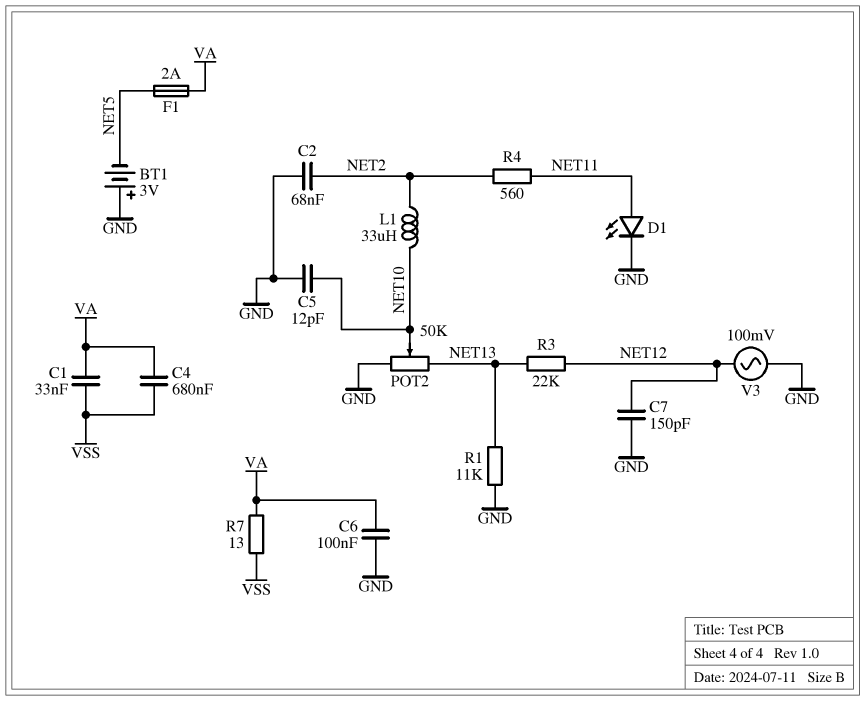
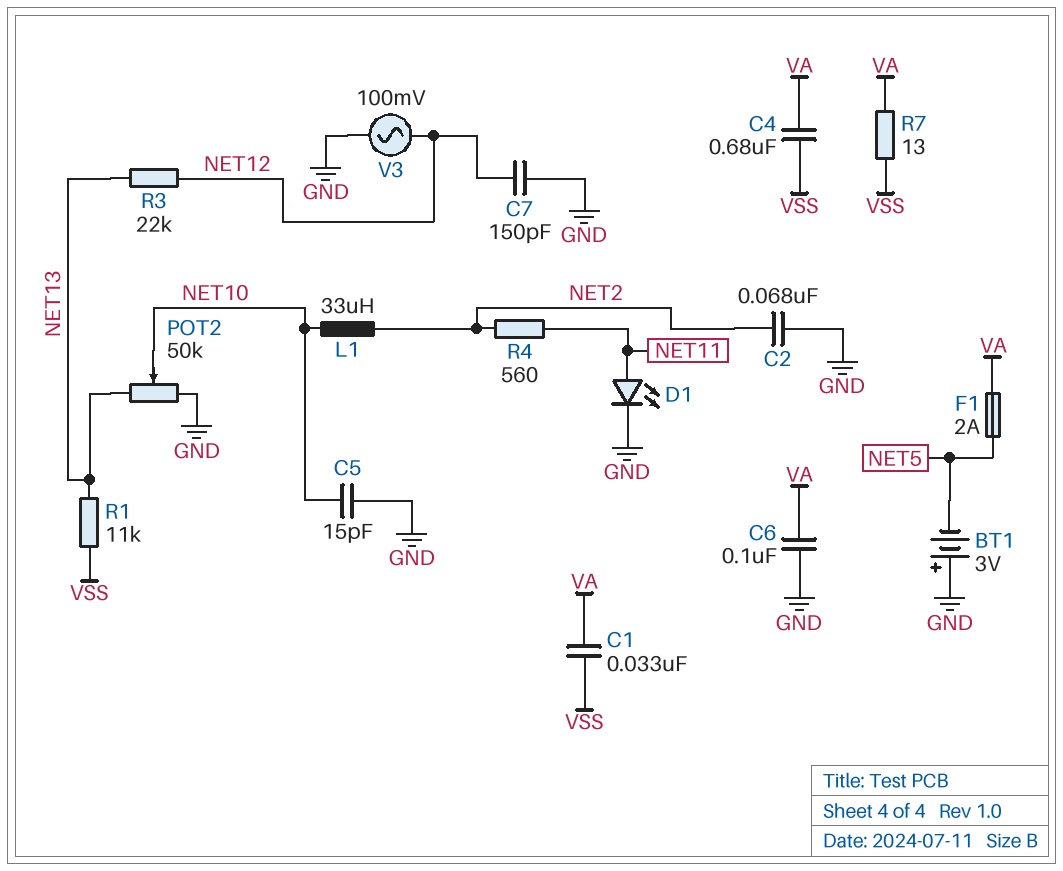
C5: 12pF (GND, NET10) -> 15pF (GND, NET10)
R1: 11k (GND, NET13) -> 11k (NET13, VSS)

